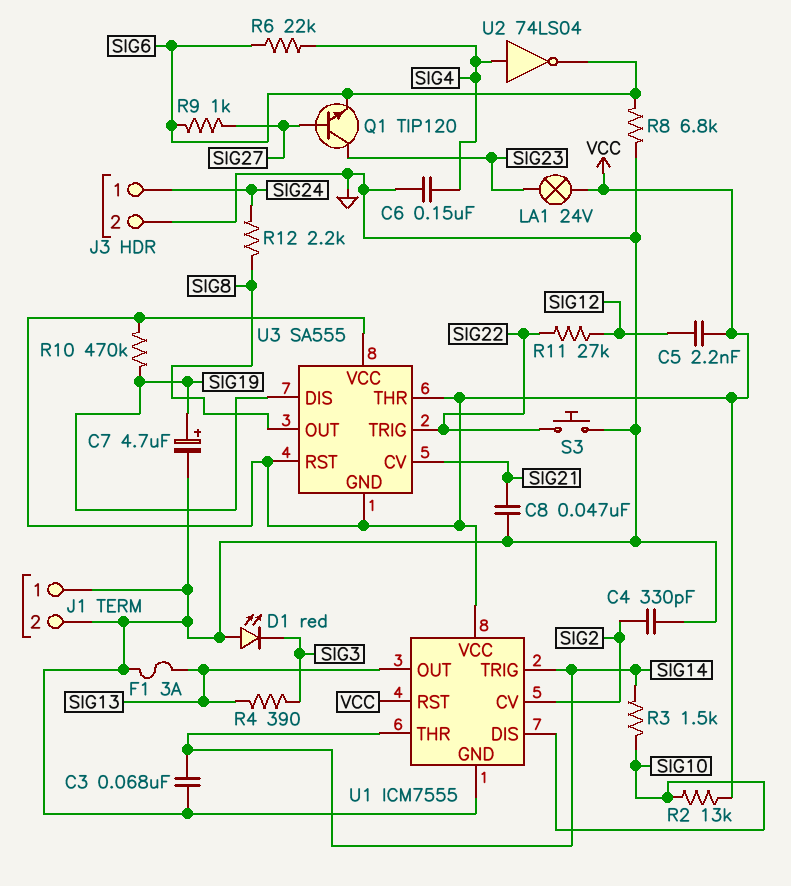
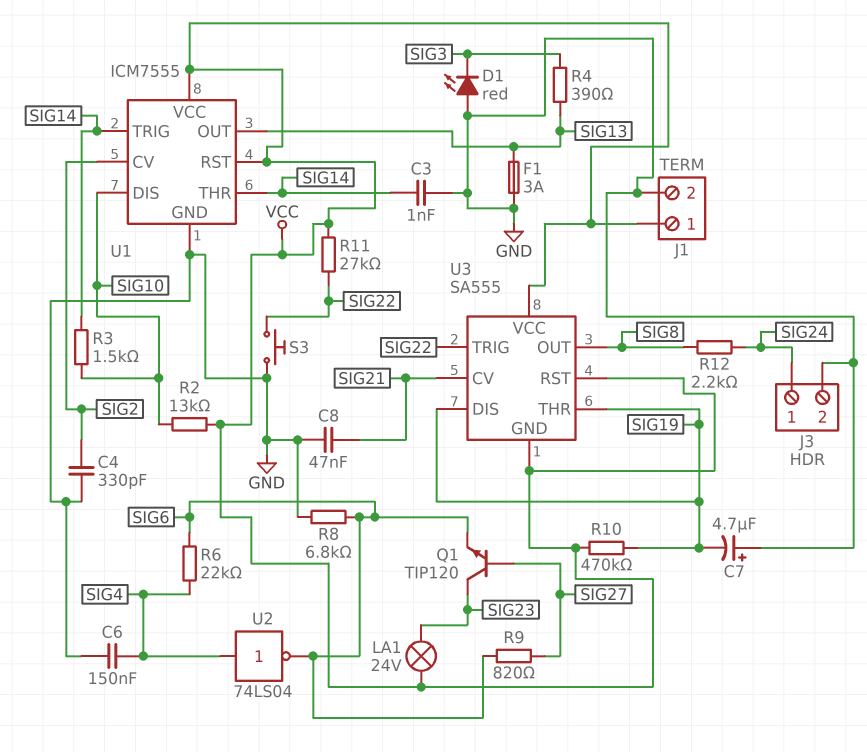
C3: 68nF (GND, SIG14) -> 1nF (GND, SIG14)
C5: 2.2nF (SIG12, VCC) -> none
C7: 4.7uF (plus SIG19, minus GND) -> 4.7uF (plus GND, minus SIG19)
J1 pin 1: GND -> VCC
R9: 1k (SIG6, SIG27) -> 820 (SIG6, SIG27)
R11: 27k (SIG12, SIG22) -> 27k (SIG22, VCC)
U3 pin THR: VCC -> SIG19

